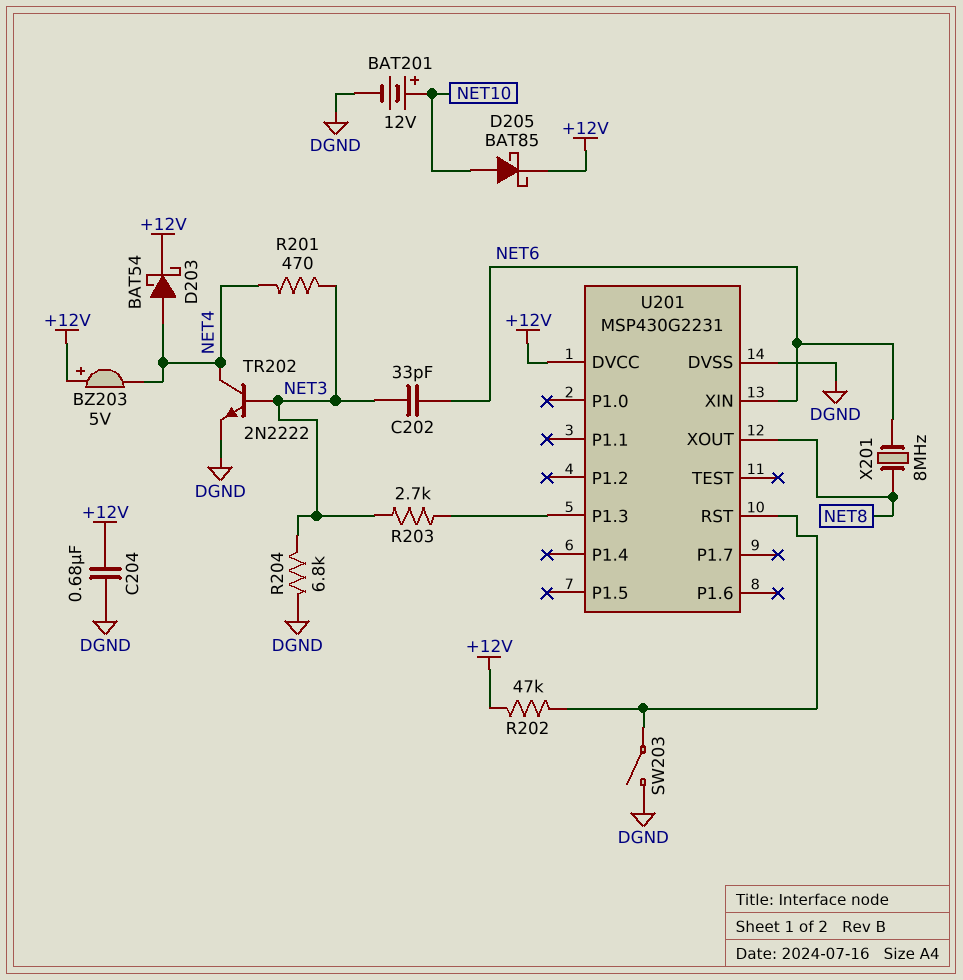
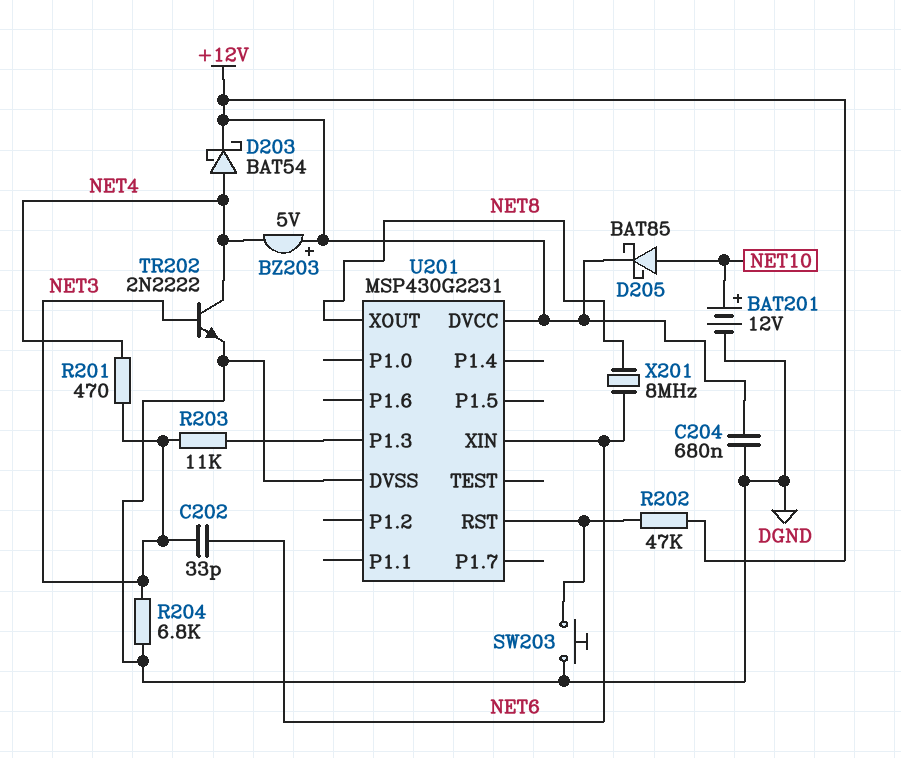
R203: 2.7k (NET3, U201/P1.3) -> 11k (NET3, U201/P1.3)
SW203: switch (DGND, U201/RST) -> button (DGND, U201/RST)

